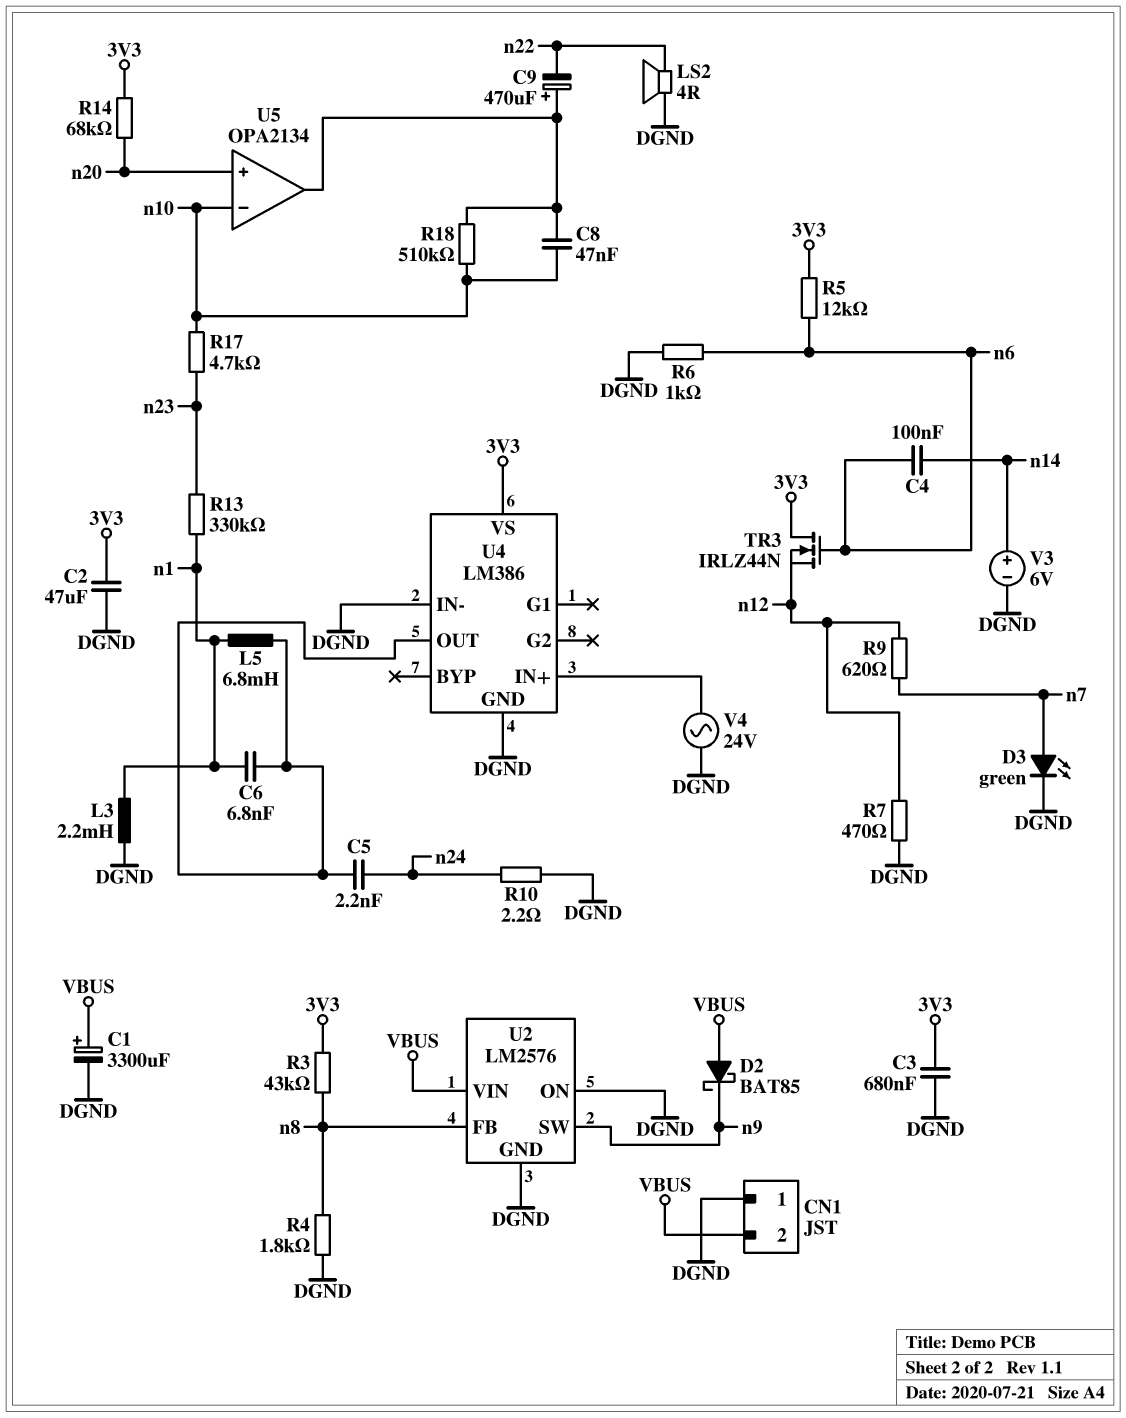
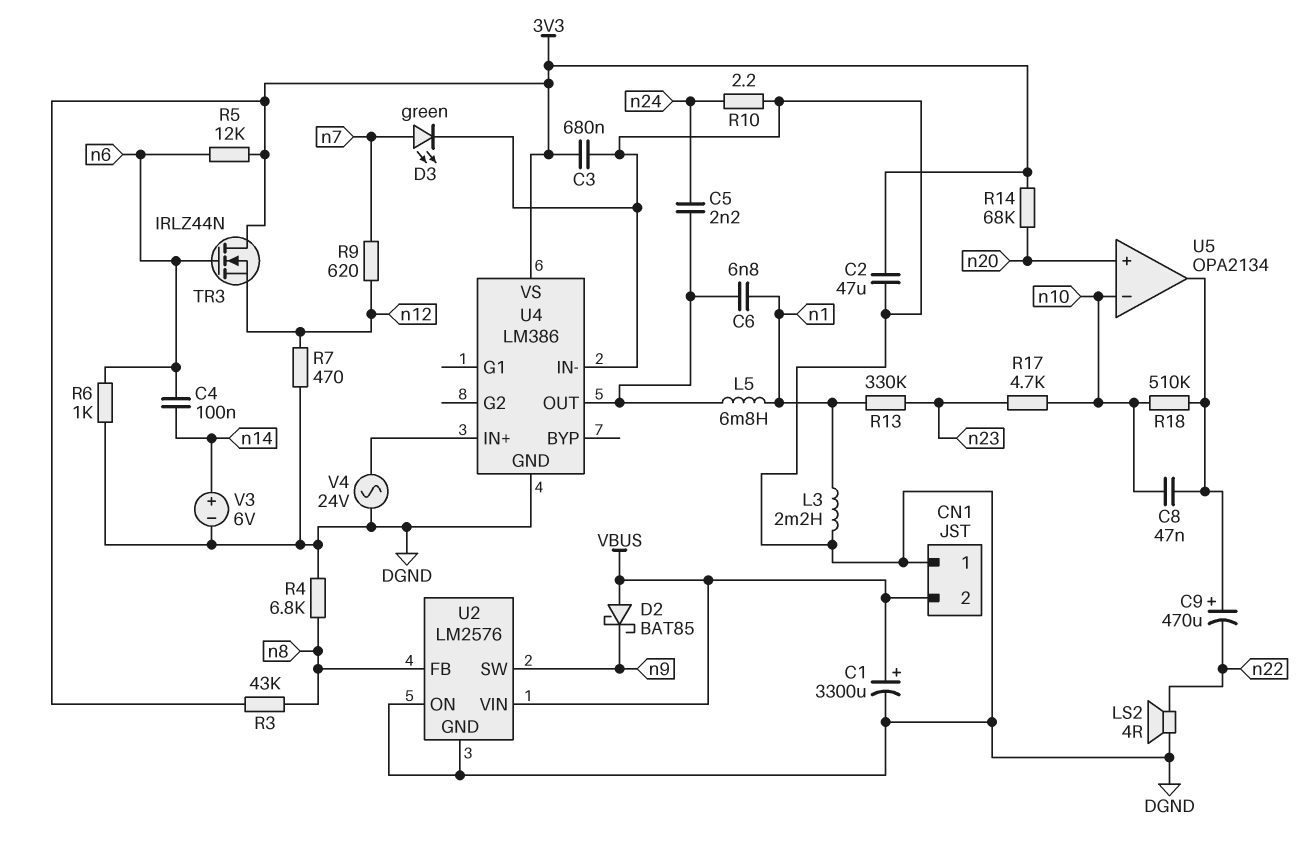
R4: 1.8k (DGND, n8) -> 6.8k (DGND, n8)

